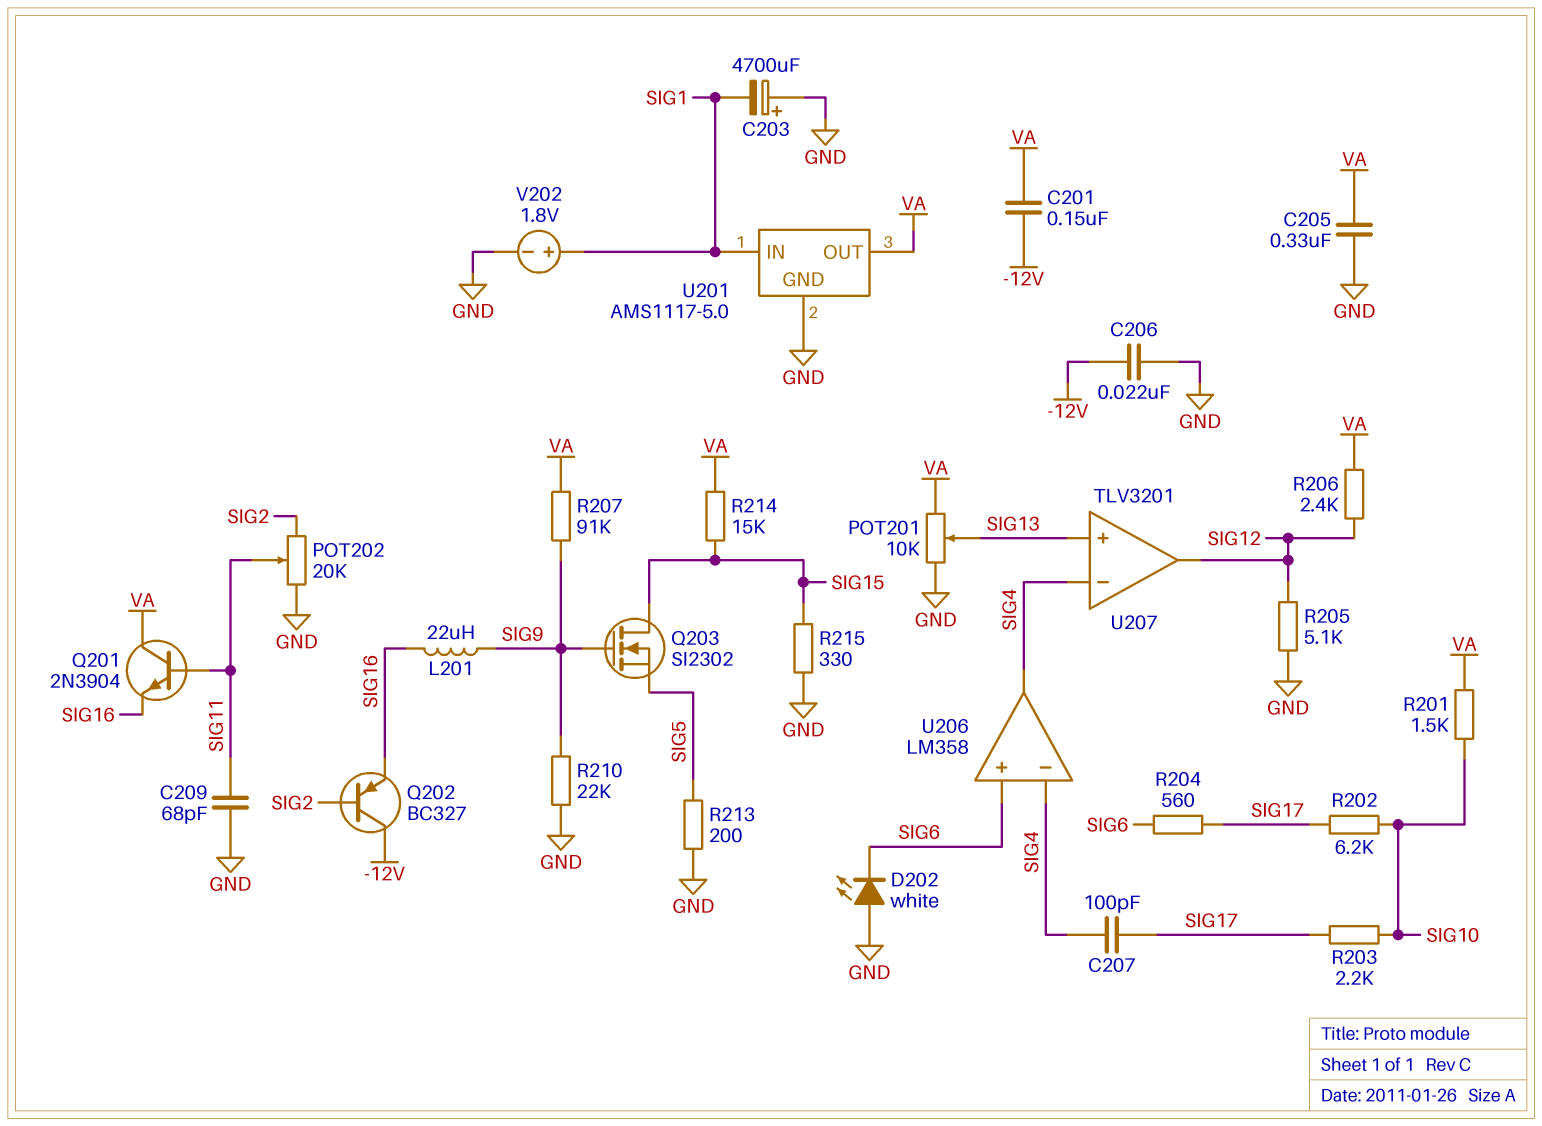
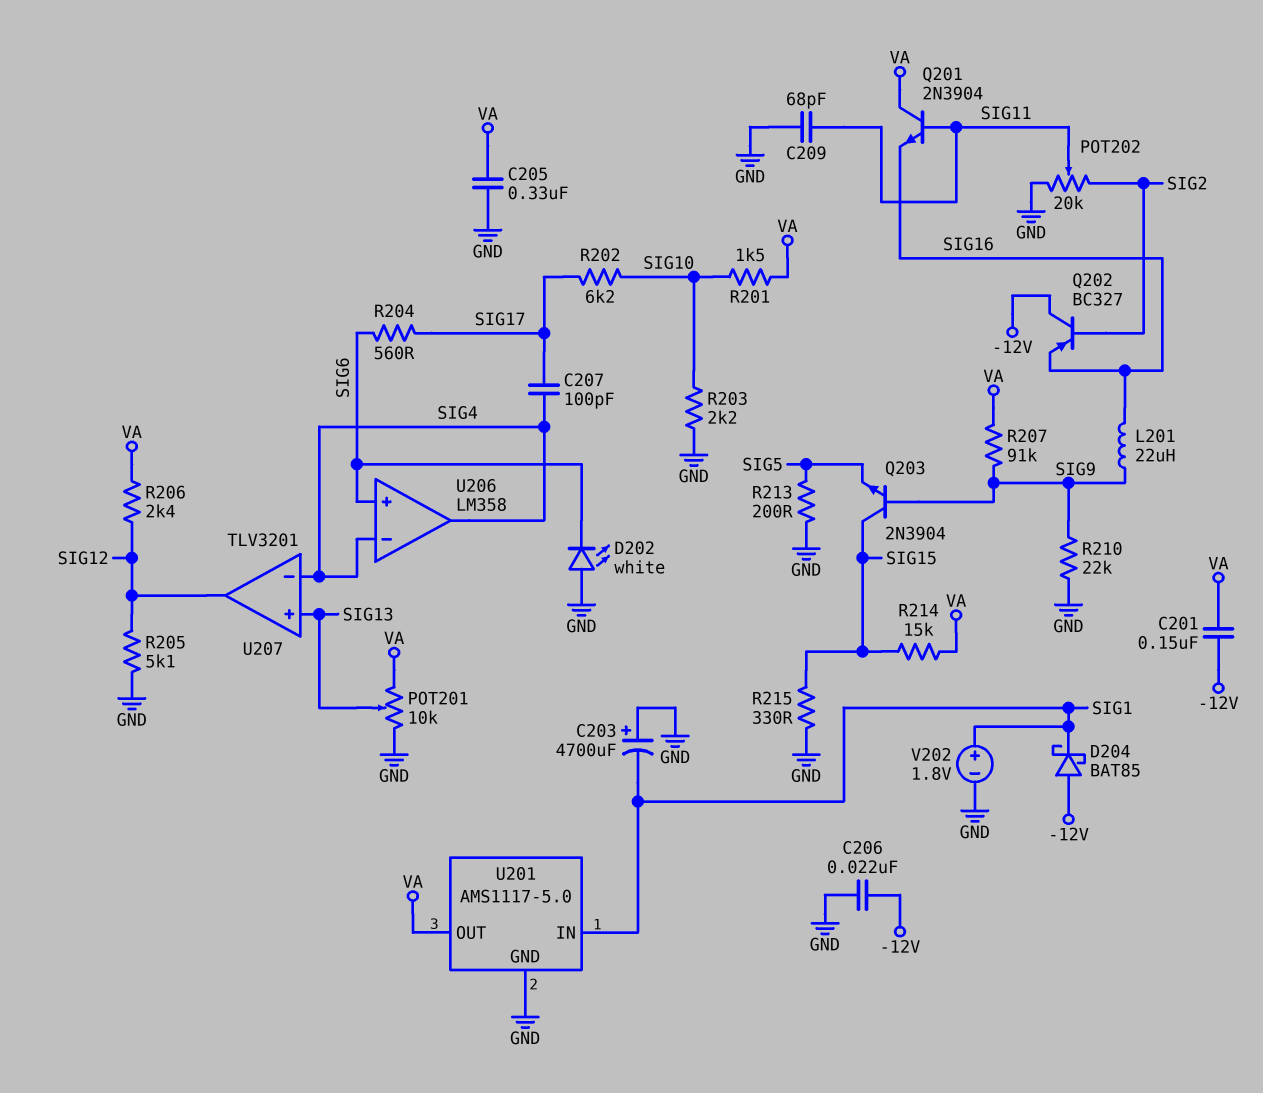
D204: none -> schottky BAT85 (A -12V, K SIG1)
Q203: NMOS SI2302 (G SIG9, D SIG15, S SIG5) -> NPN 2N3904 (B SIG9, C SIG15, E SIG5)
R203: 2.2k (SIG10, SIG17) -> 2.2k (GND, SIG10)

